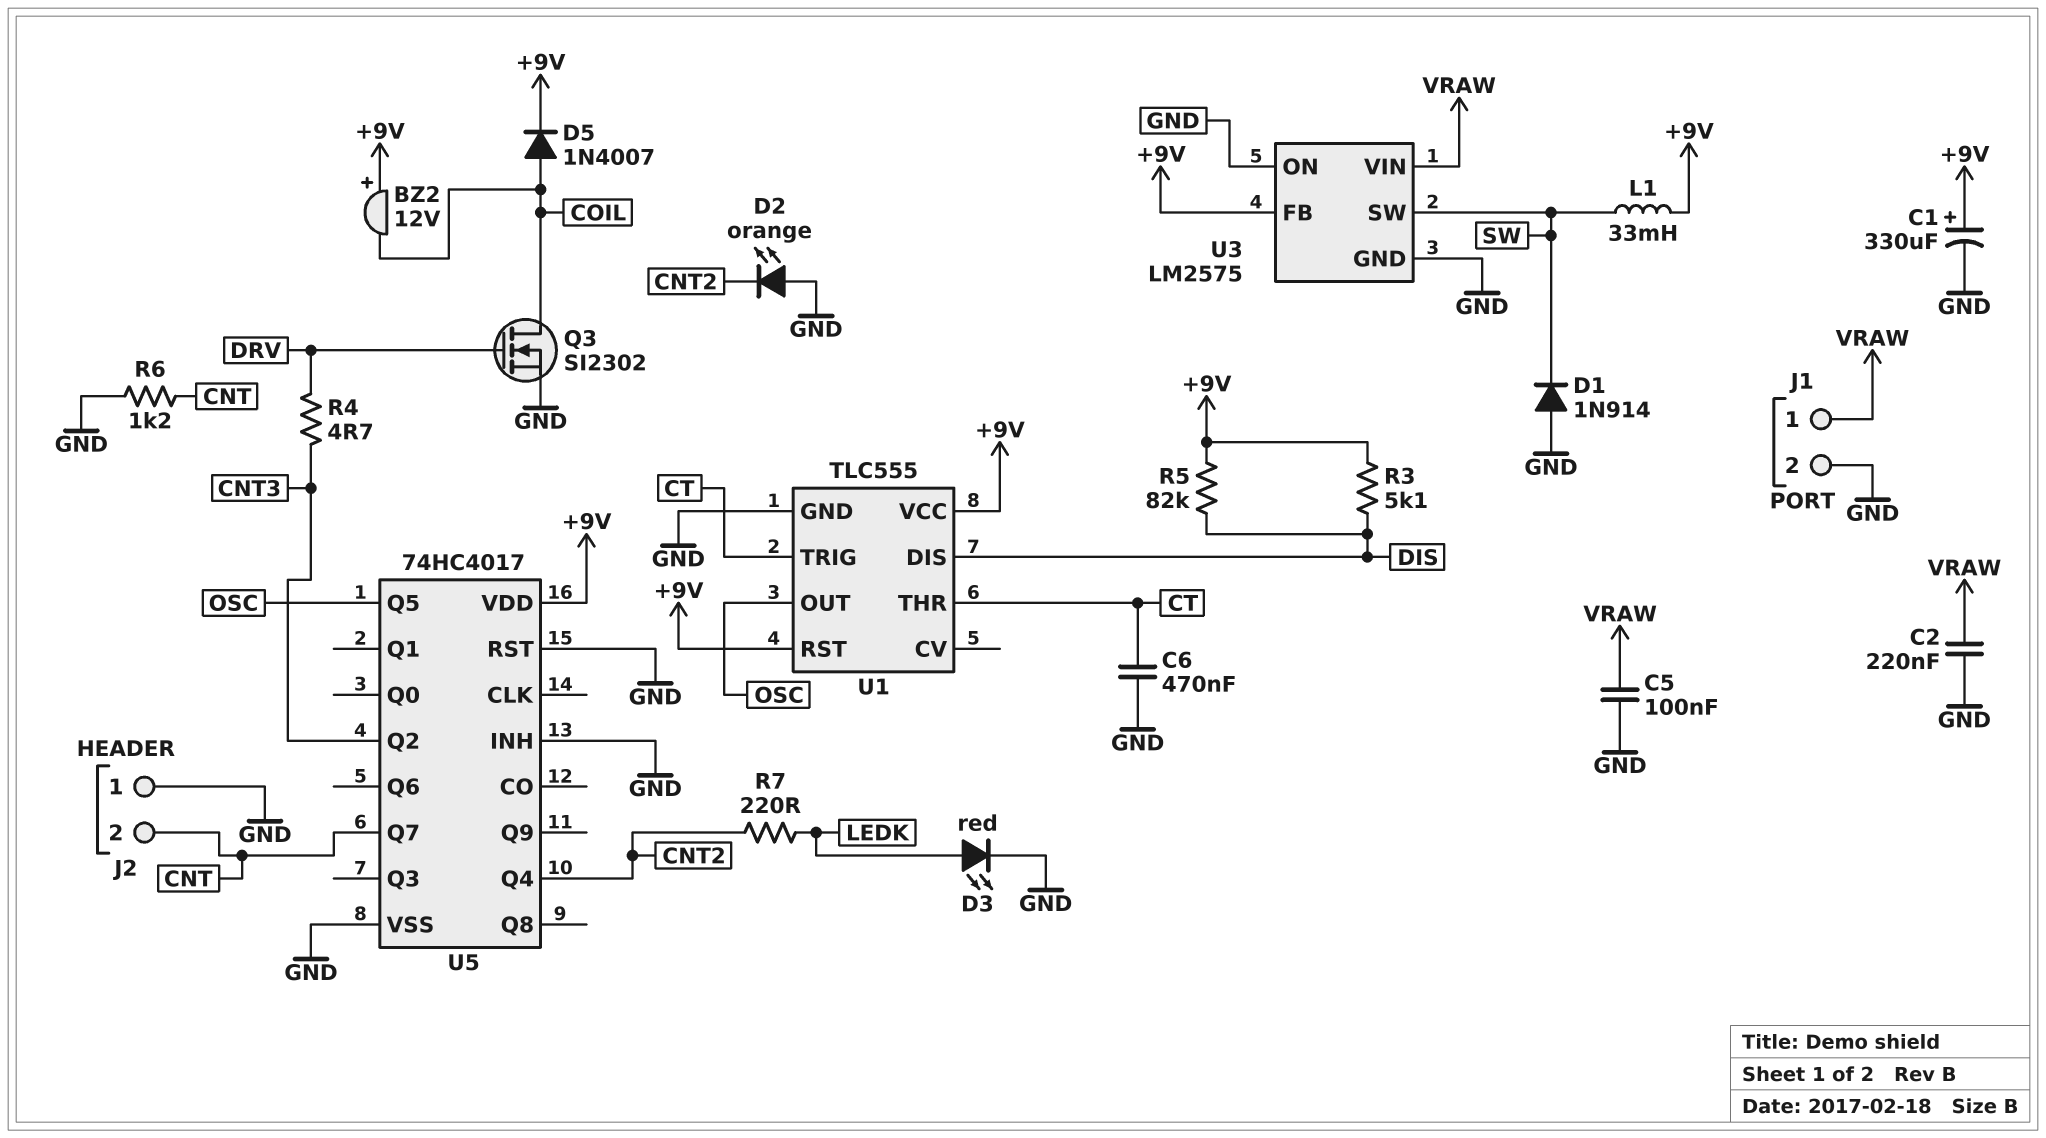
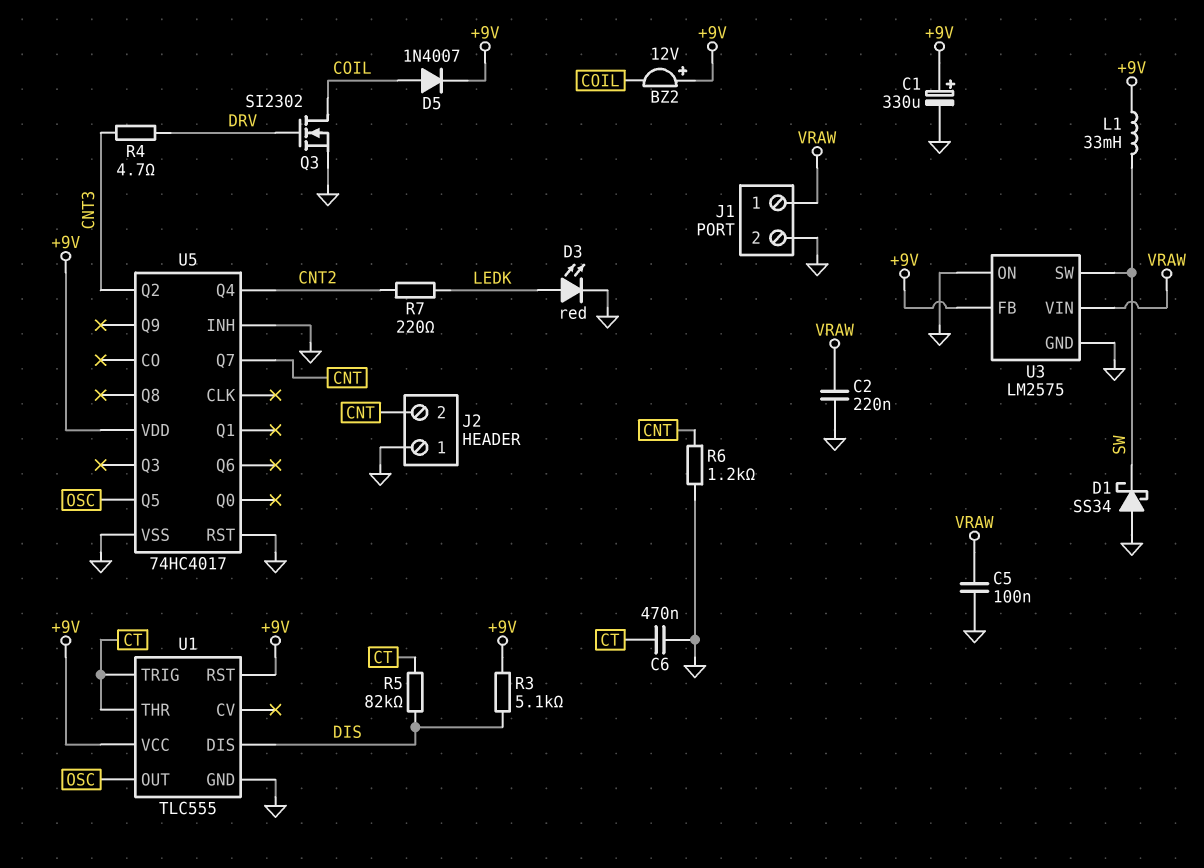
D1: diode 1N914 (A GND, K SW) -> schottky SS34 (A GND, K SW)
D2: LED orange (A GND, K CNT2) -> none
R5: 82k (+9V, DIS) -> 82k (CT, DIS)

